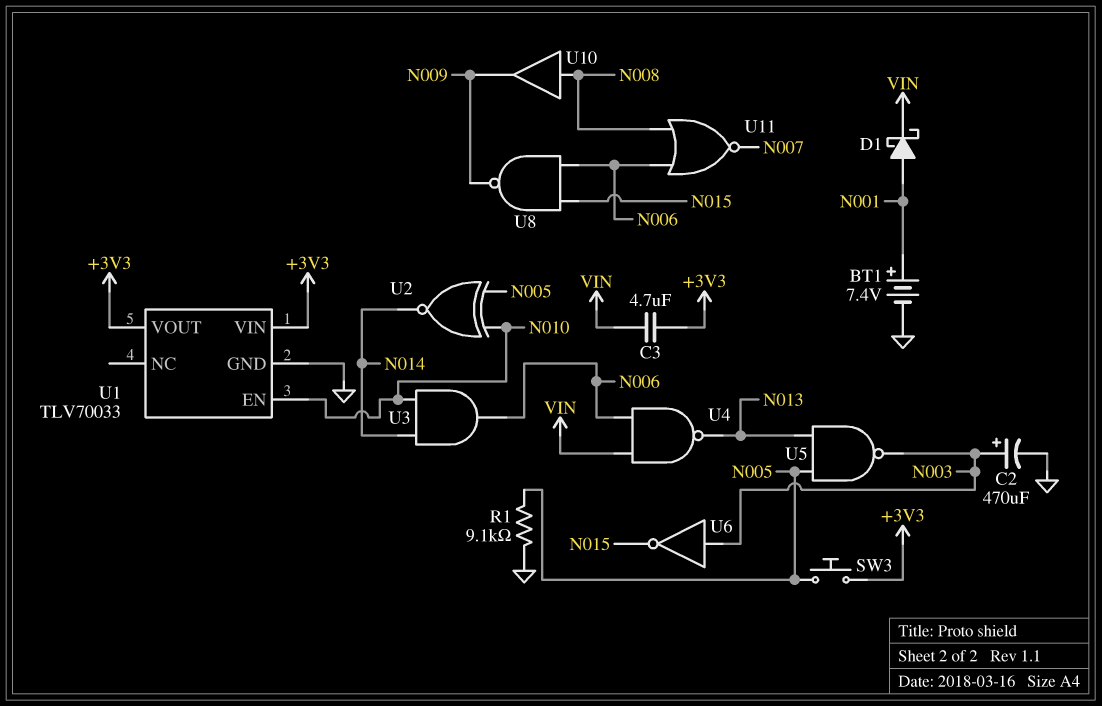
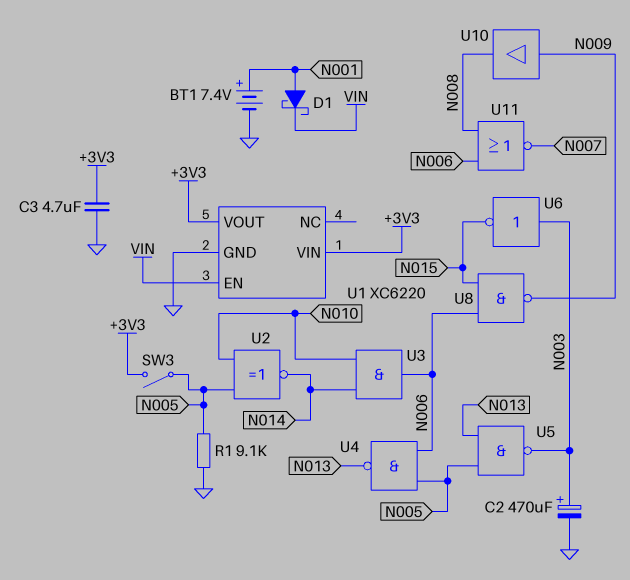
C3: 4.7uF (+3V3, VIN) -> 4.7uF (+3V3, GND)
SW3: button (+3V3, N005) -> switch (+3V3, N005)
U1: TLV70033 -> XC6220
U1 pin EN: N010 -> VIN
U4: NAND (in N006, in VIN, out N013) -> NAND (in N005, in N006, out N013)
U10: buffer (in N008, out N009) -> buffer (in N009, out N008)

